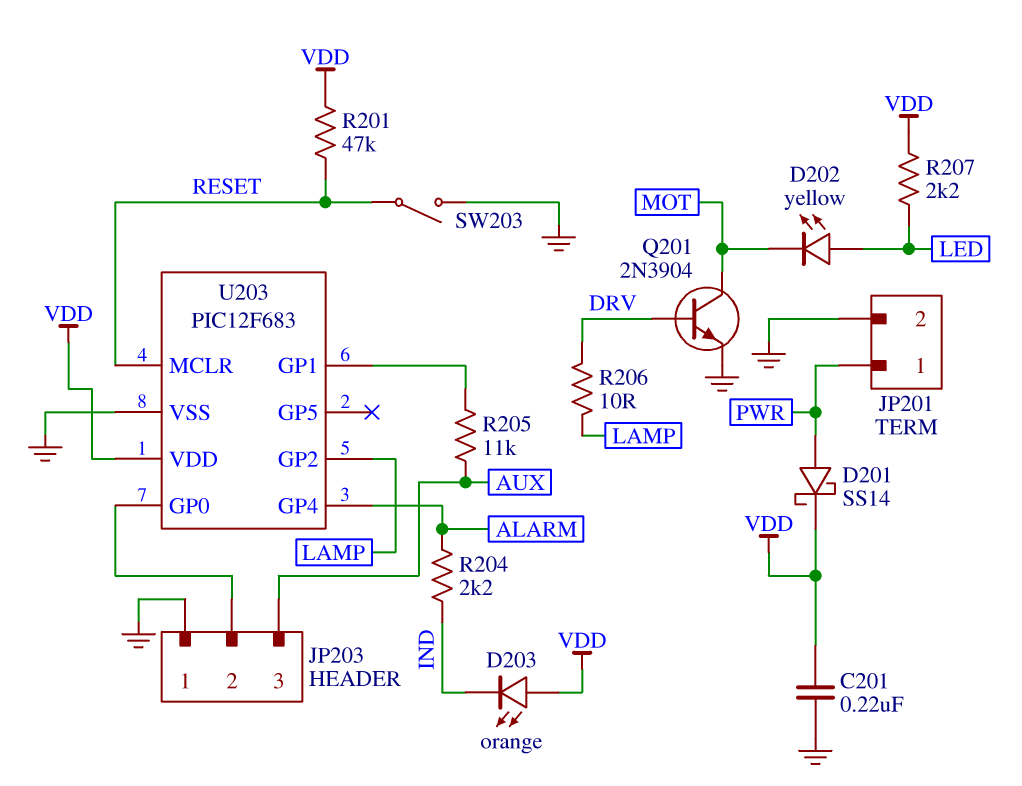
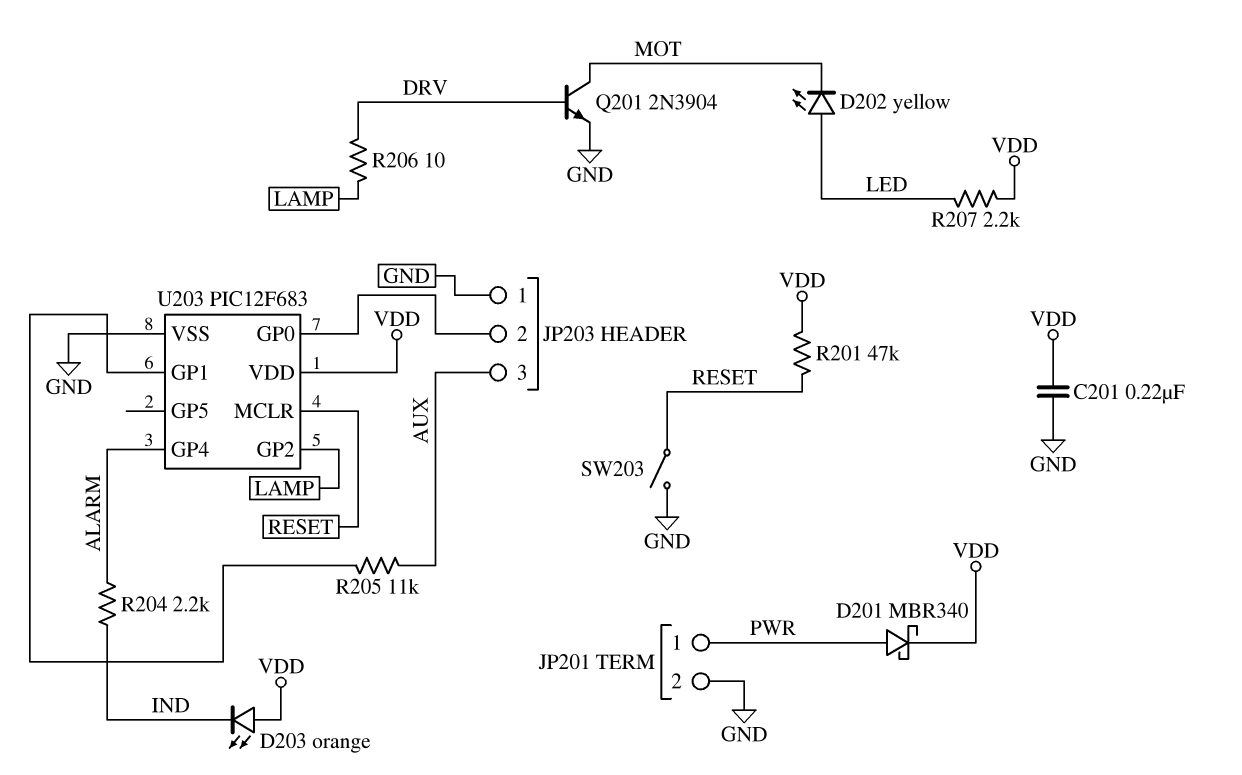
D201: schottky SS14 (A PWR, K VDD) -> schottky MBR340 (A PWR, K VDD)

